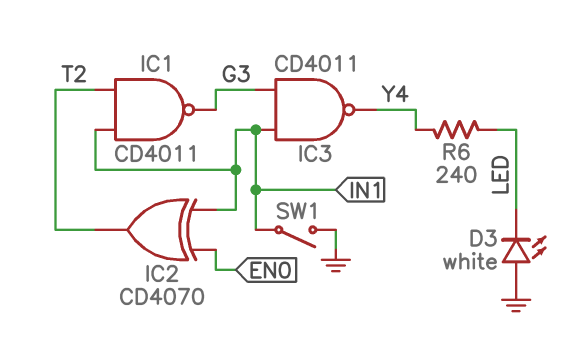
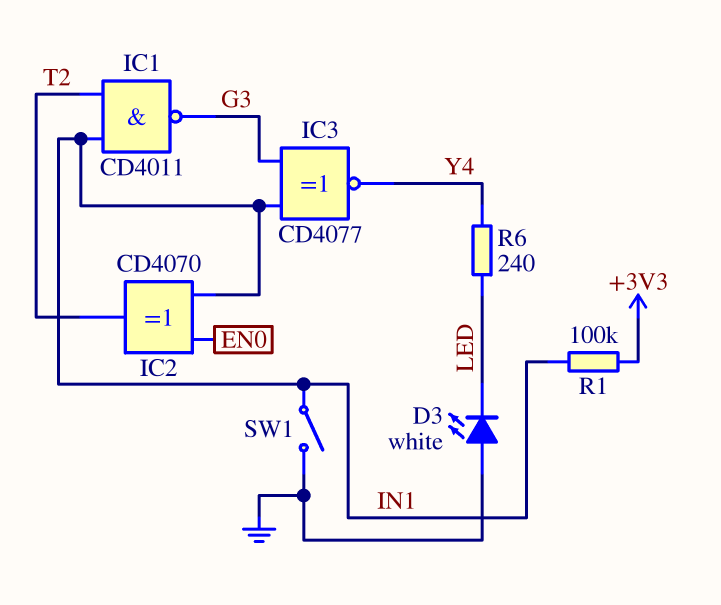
IC3: NAND CD4011 (in G3, in IN1, out Y4) -> XNOR CD4077 (in G3, in IN1, out Y4)
R1: none -> 100k (+3V3, IN1)

